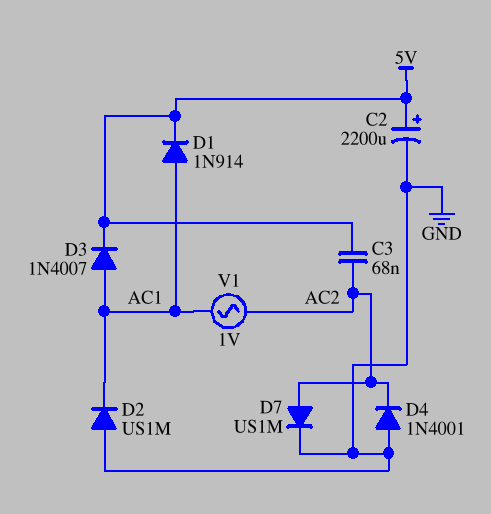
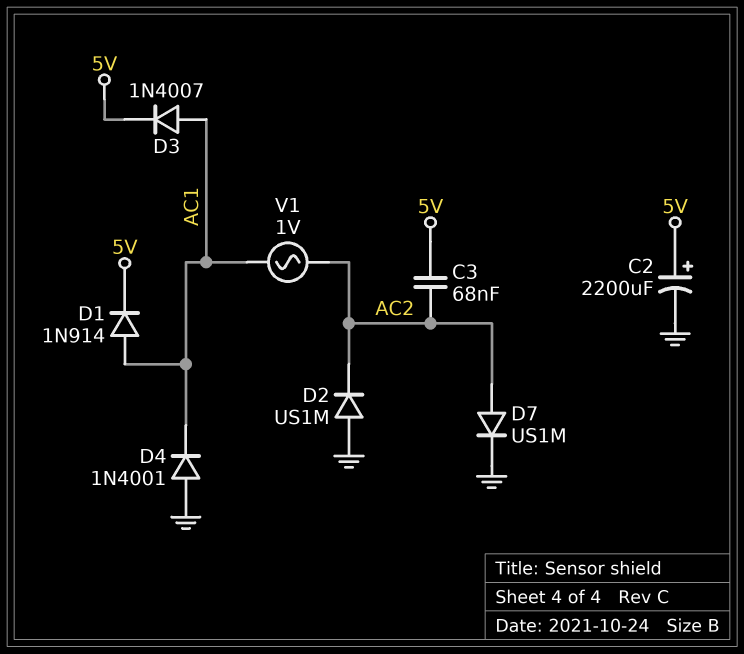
D2: diode US1M (A GND, K AC1) -> diode US1M (A GND, K AC2)
D4: diode 1N4001 (A GND, K AC2) -> diode 1N4001 (A GND, K AC1)

